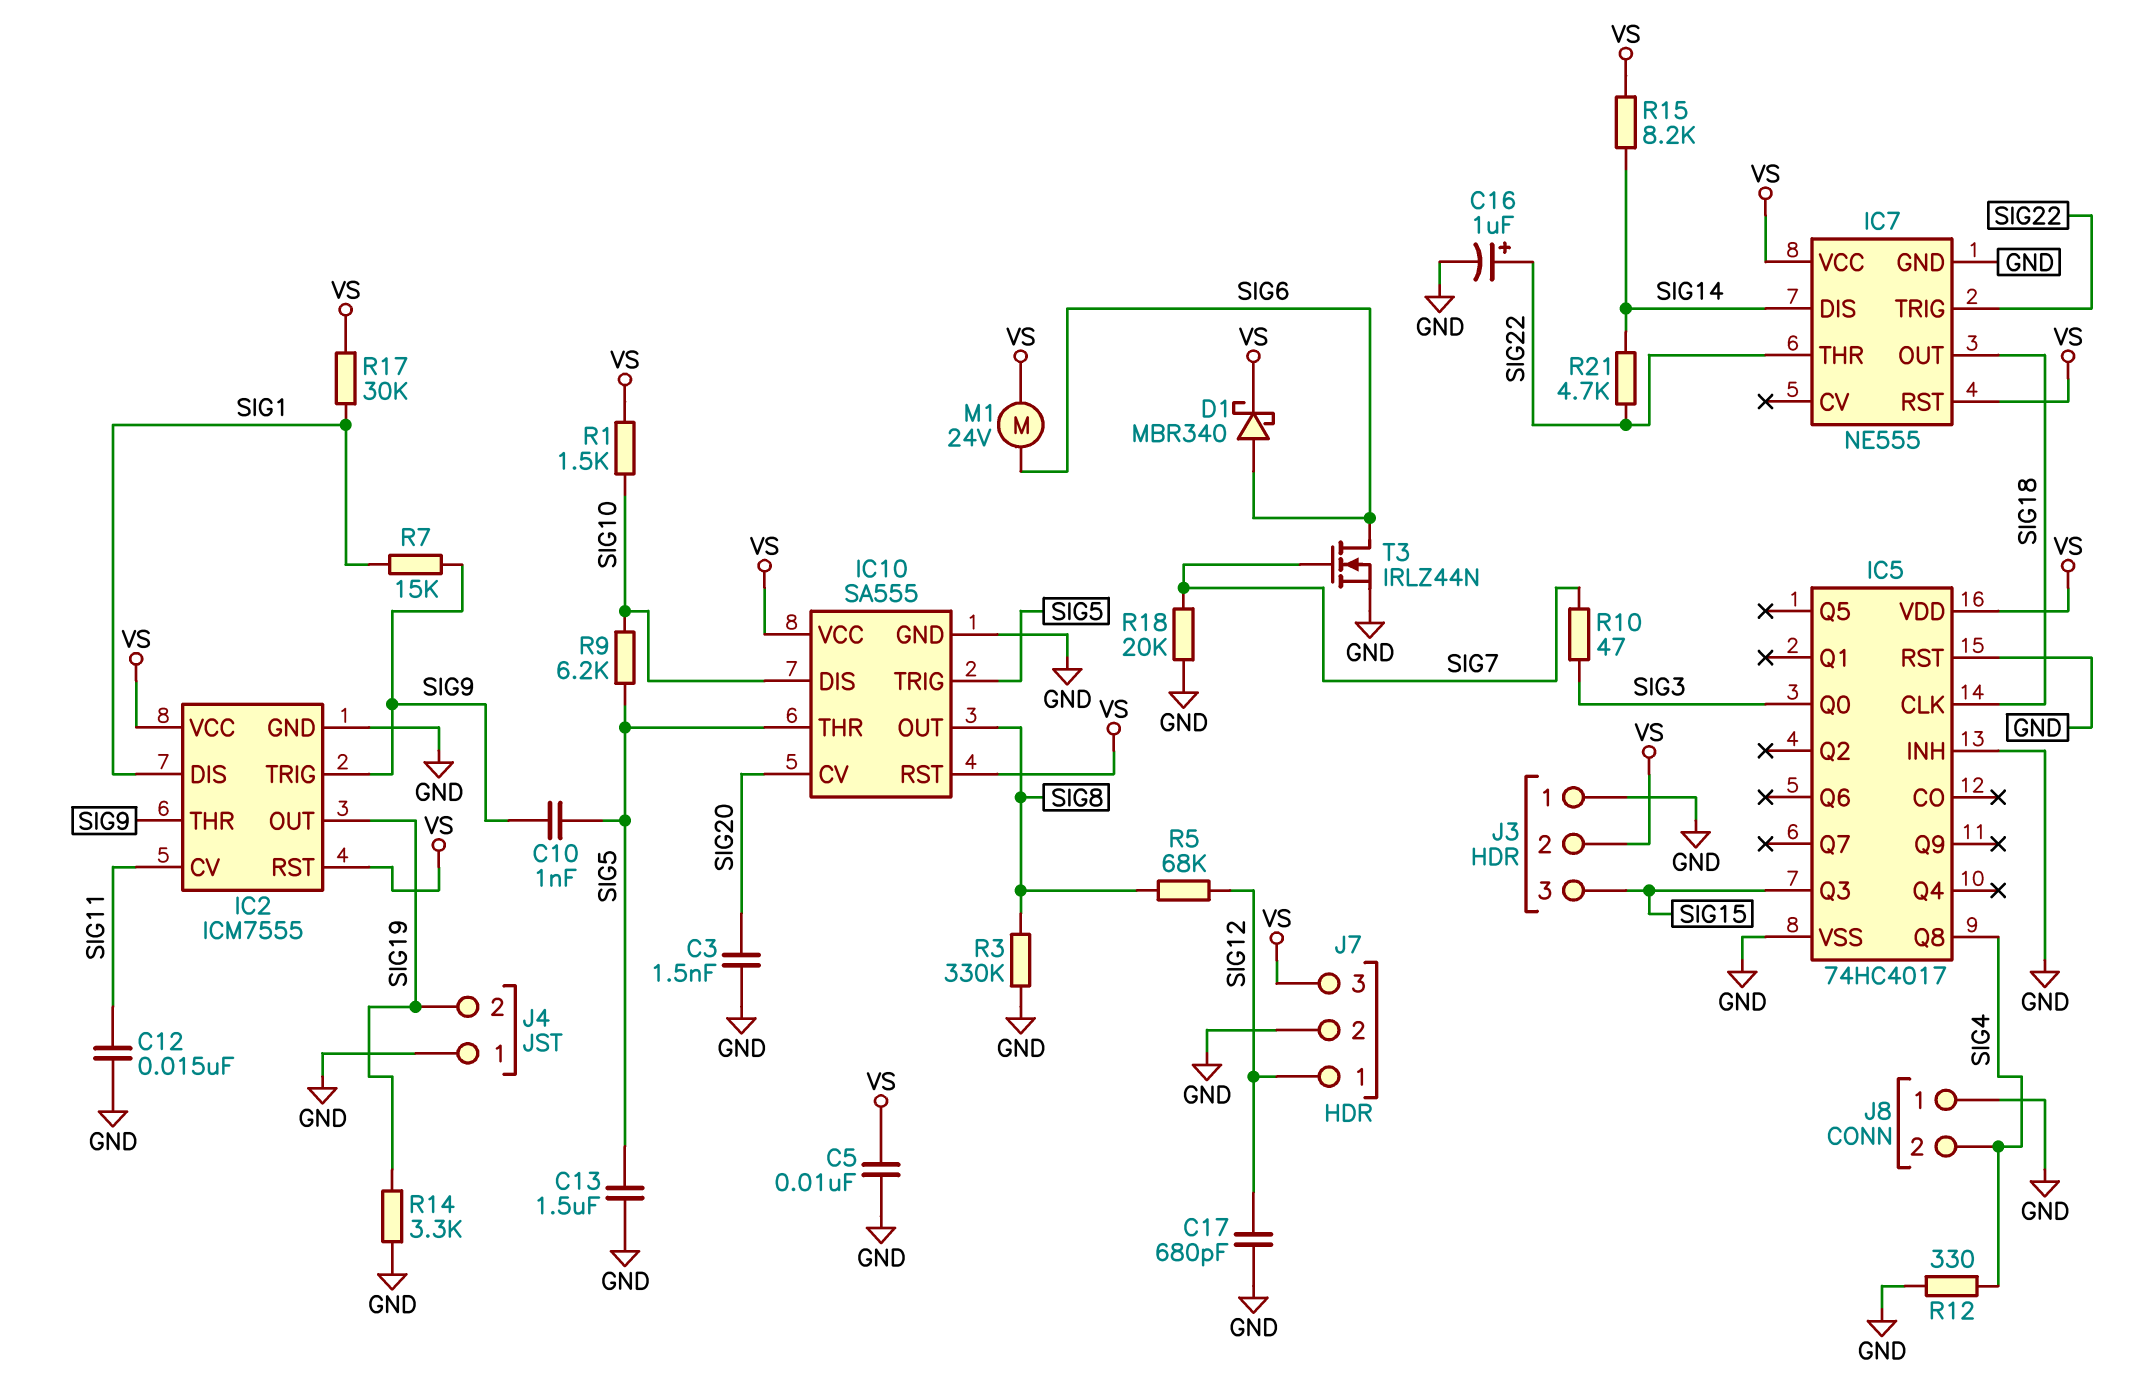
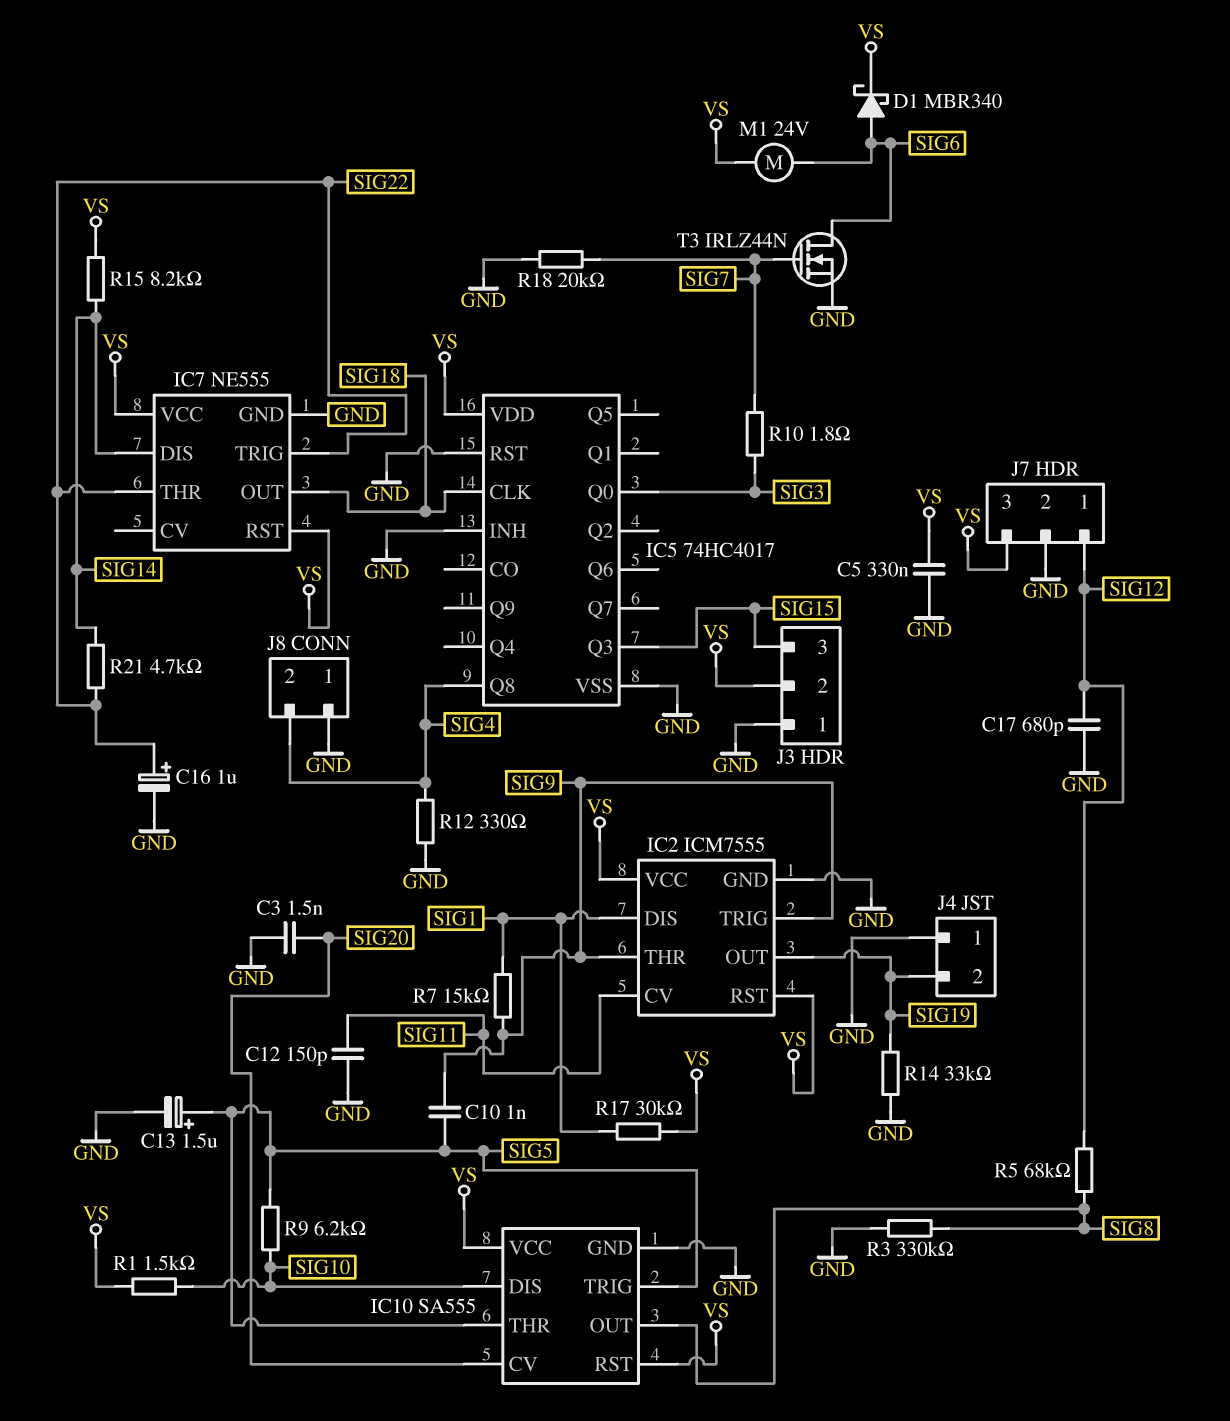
C5: 10nF (GND, VS) -> 330nF (GND, VS)
C12: 15nF (GND, SIG11) -> 150pF (GND, SIG11)
C13: 1.5uF (GND, SIG5) -> 1.5uF (plus SIG5, minus GND)
R10: 47 (SIG3, SIG7) -> 1.8 (SIG3, SIG7)
R14: 3.3k (GND, SIG19) -> 33k (GND, SIG19)

